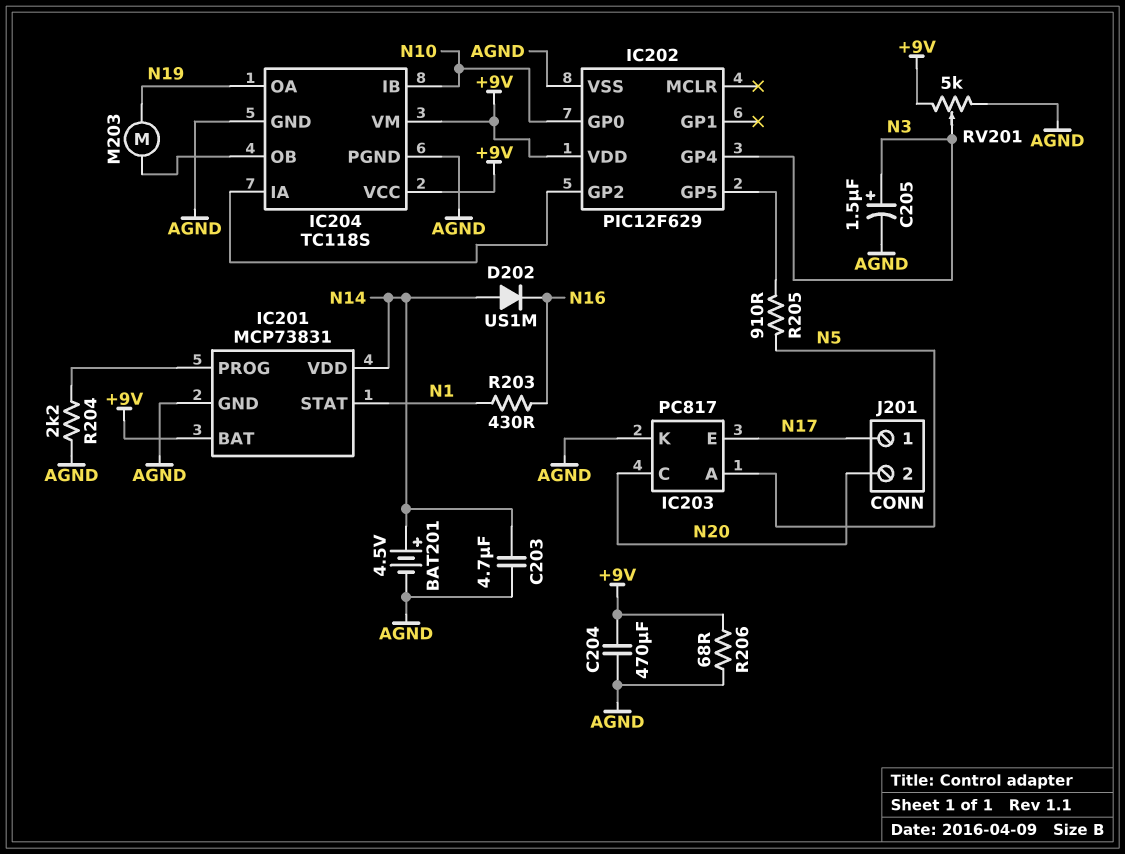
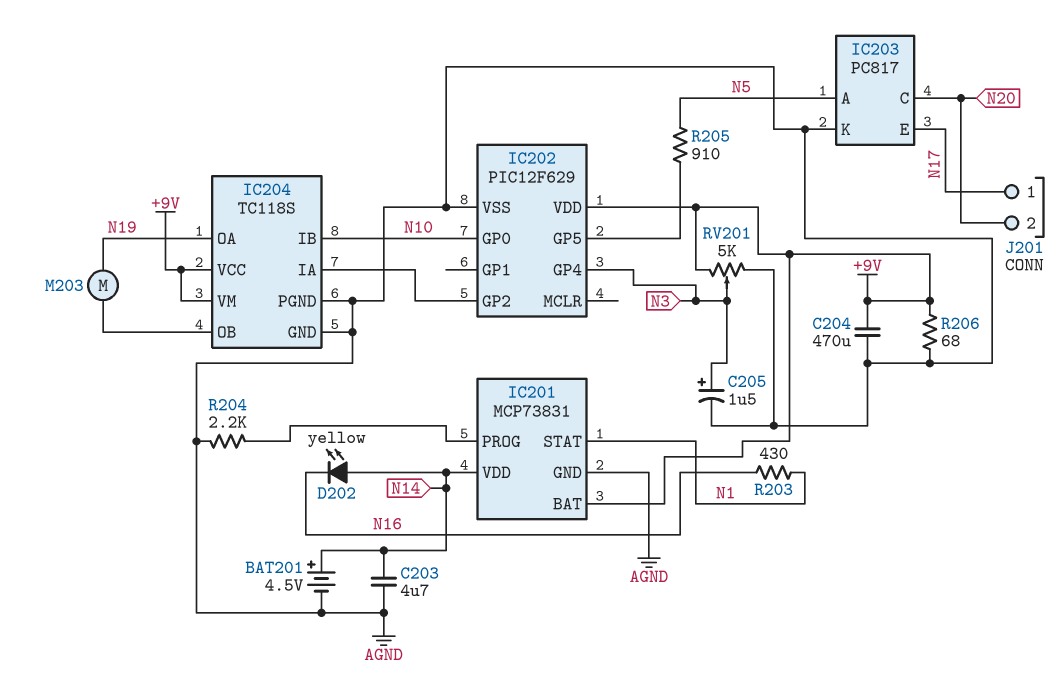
D202: diode US1M (A N14, K N16) -> LED yellow (A N14, K N16)

